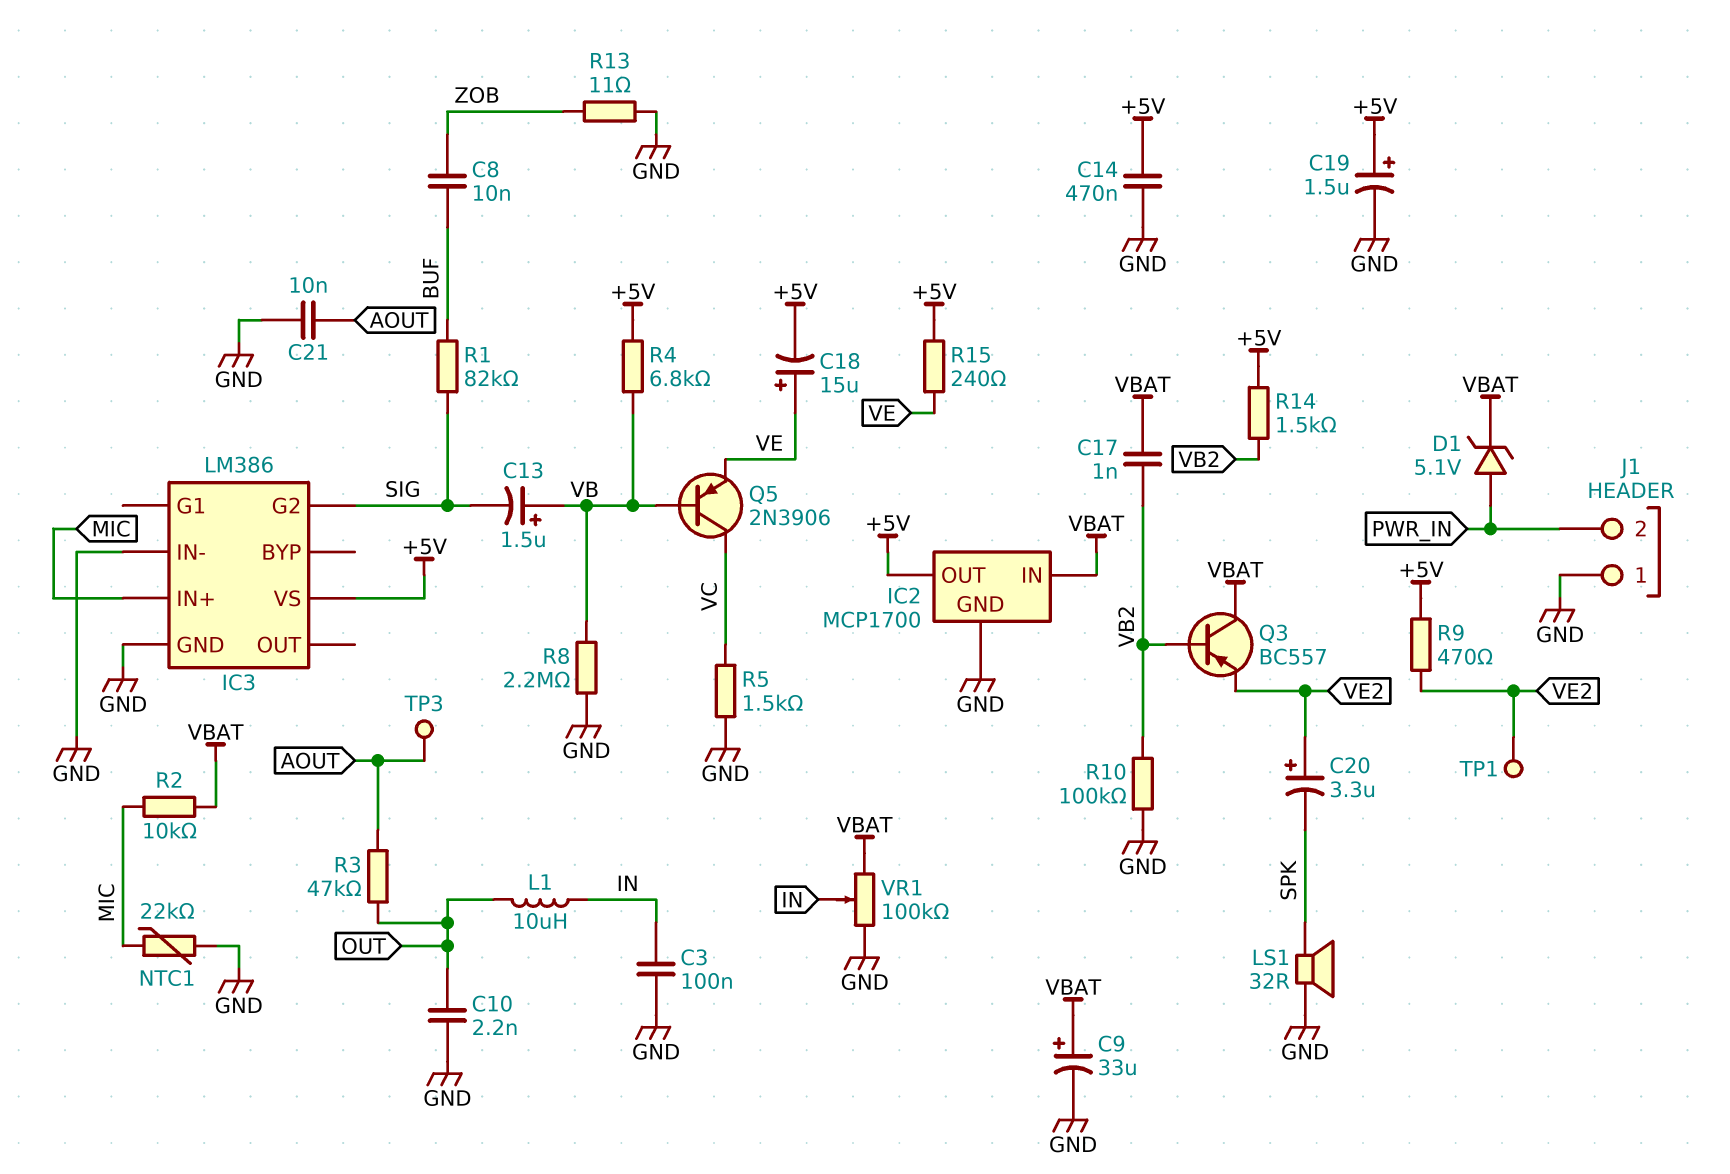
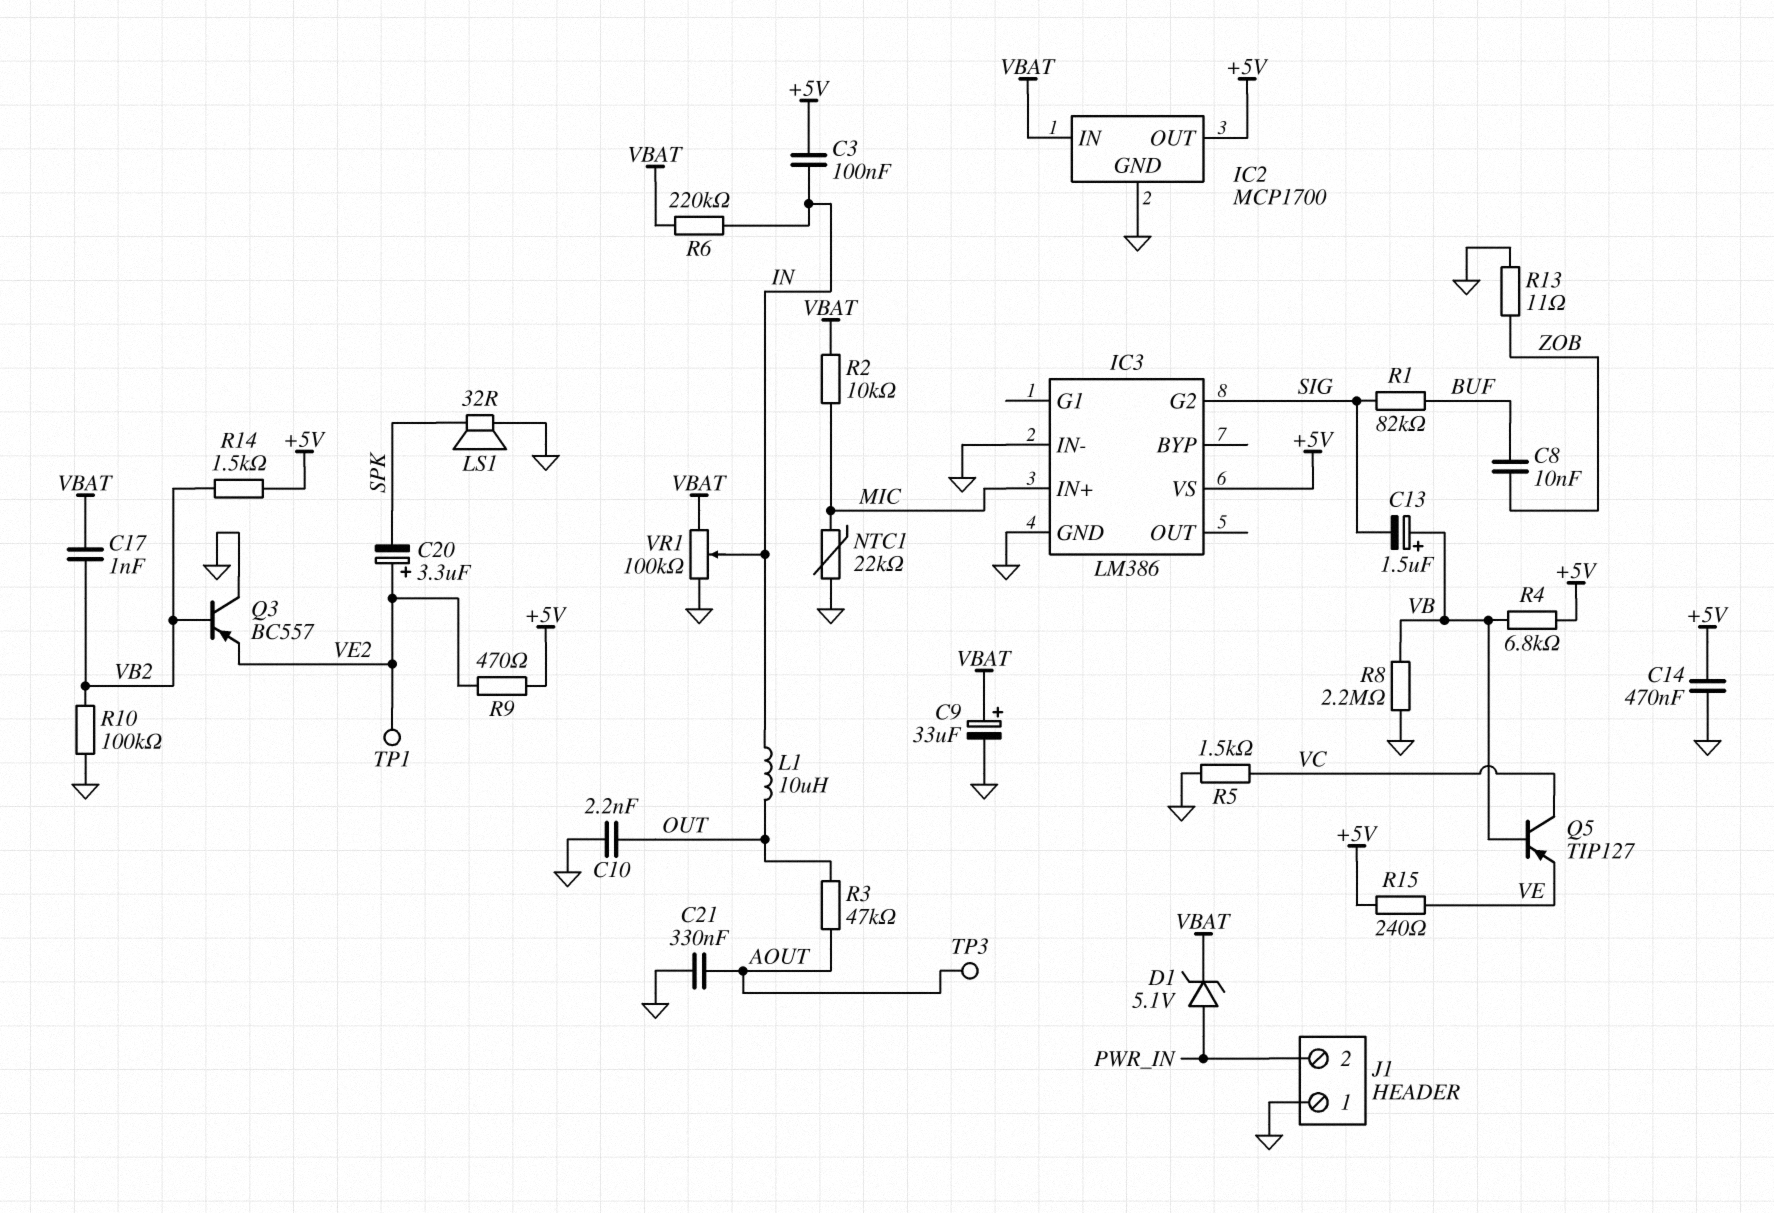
C3: 100nF (GND, IN) -> 100nF (+5V, IN)
C18: 15uF (plus VE, minus +5V) -> none
C19: 1.5uF (plus +5V, minus GND) -> none
C21: 10nF (AOUT, GND) -> 330nF (AOUT, GND)
Q3: PNP BC557 (B VB2, C VBAT, E VE2) -> PNP BC557 (B VB2, C GND, E VE2)
Q5: PNP 2N3906 (B VB, C VC, E VE) -> PNP TIP127 (B VB, C VC, E VE)
R6: none -> 220k (IN, VBAT)

